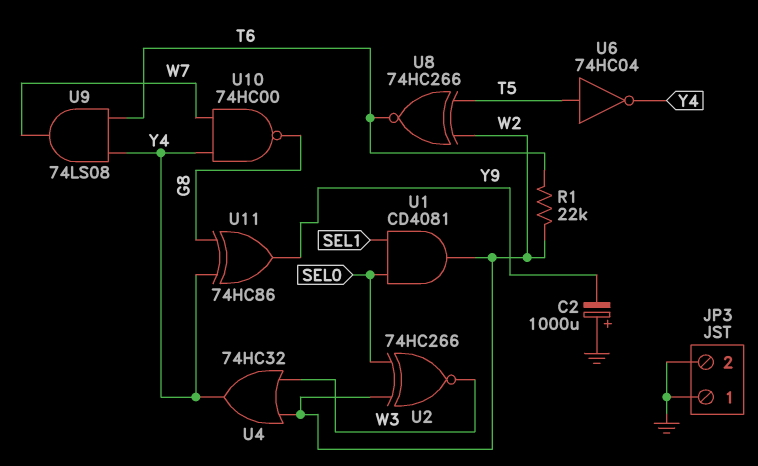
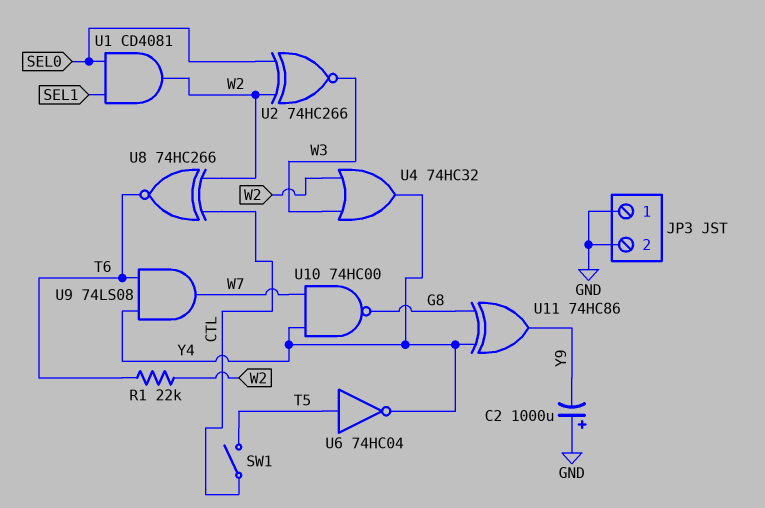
SW1: none -> switch (CTL, T5)
U8: XNOR 74HC266 (in T5, in W2, out T6) -> XNOR 74HC266 (in CTL, in W2, out T6)

